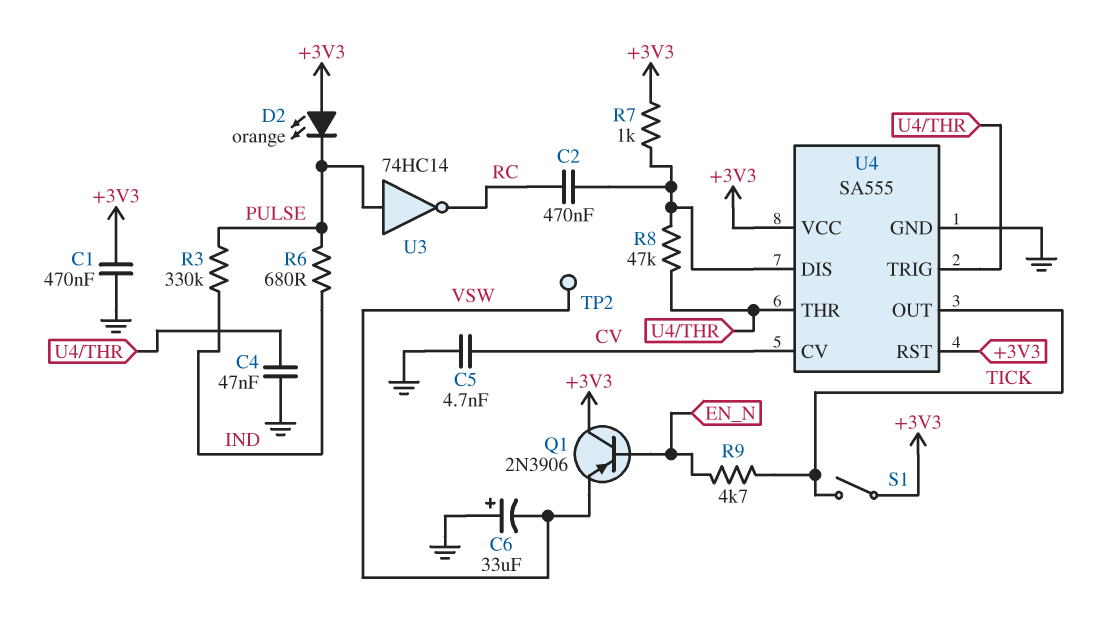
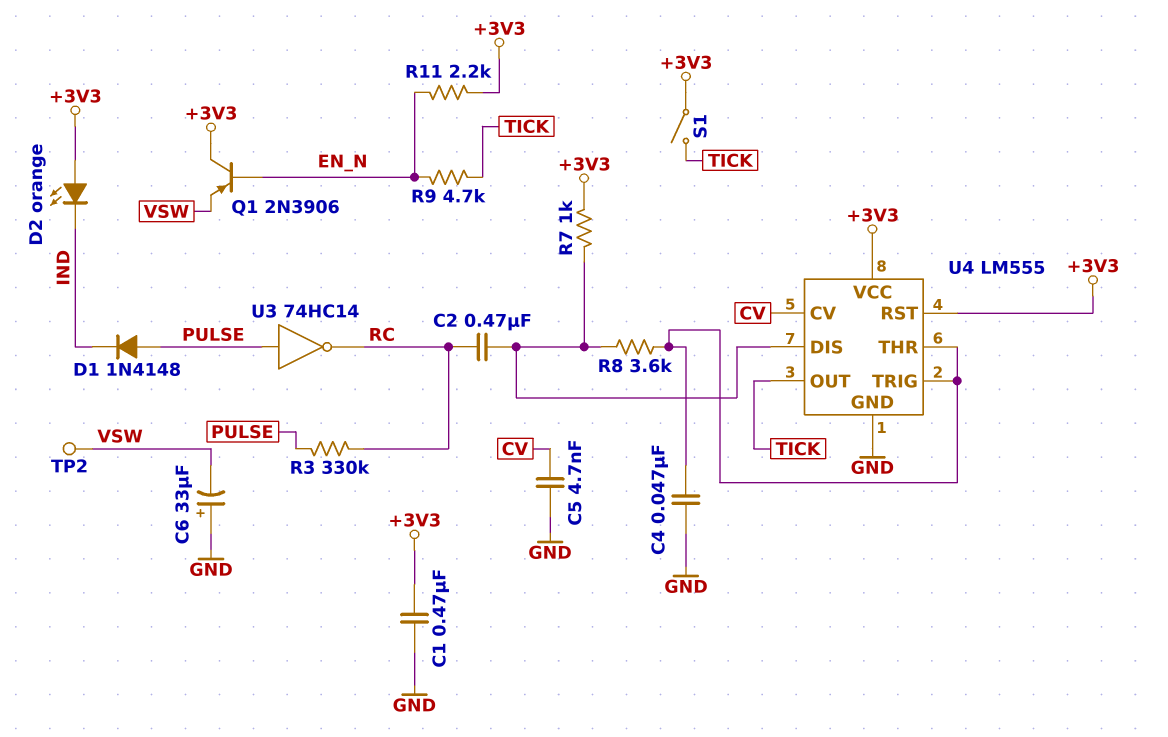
D1: none -> diode 1N4148 (A PULSE, K IND)
D2: LED orange (A +3V3, K PULSE) -> LED orange (A +3V3, K IND)
R3: 330k (IND, PULSE) -> 330k (PULSE, RC)
R6: 680 (IND, PULSE) -> none
R8: 47k (U4/DIS, U4/THR) -> 3.6k (U4/DIS, U4/THR)
R11: none -> 2.2k (+3V3, EN_N)
U4: SA555 -> LM555

